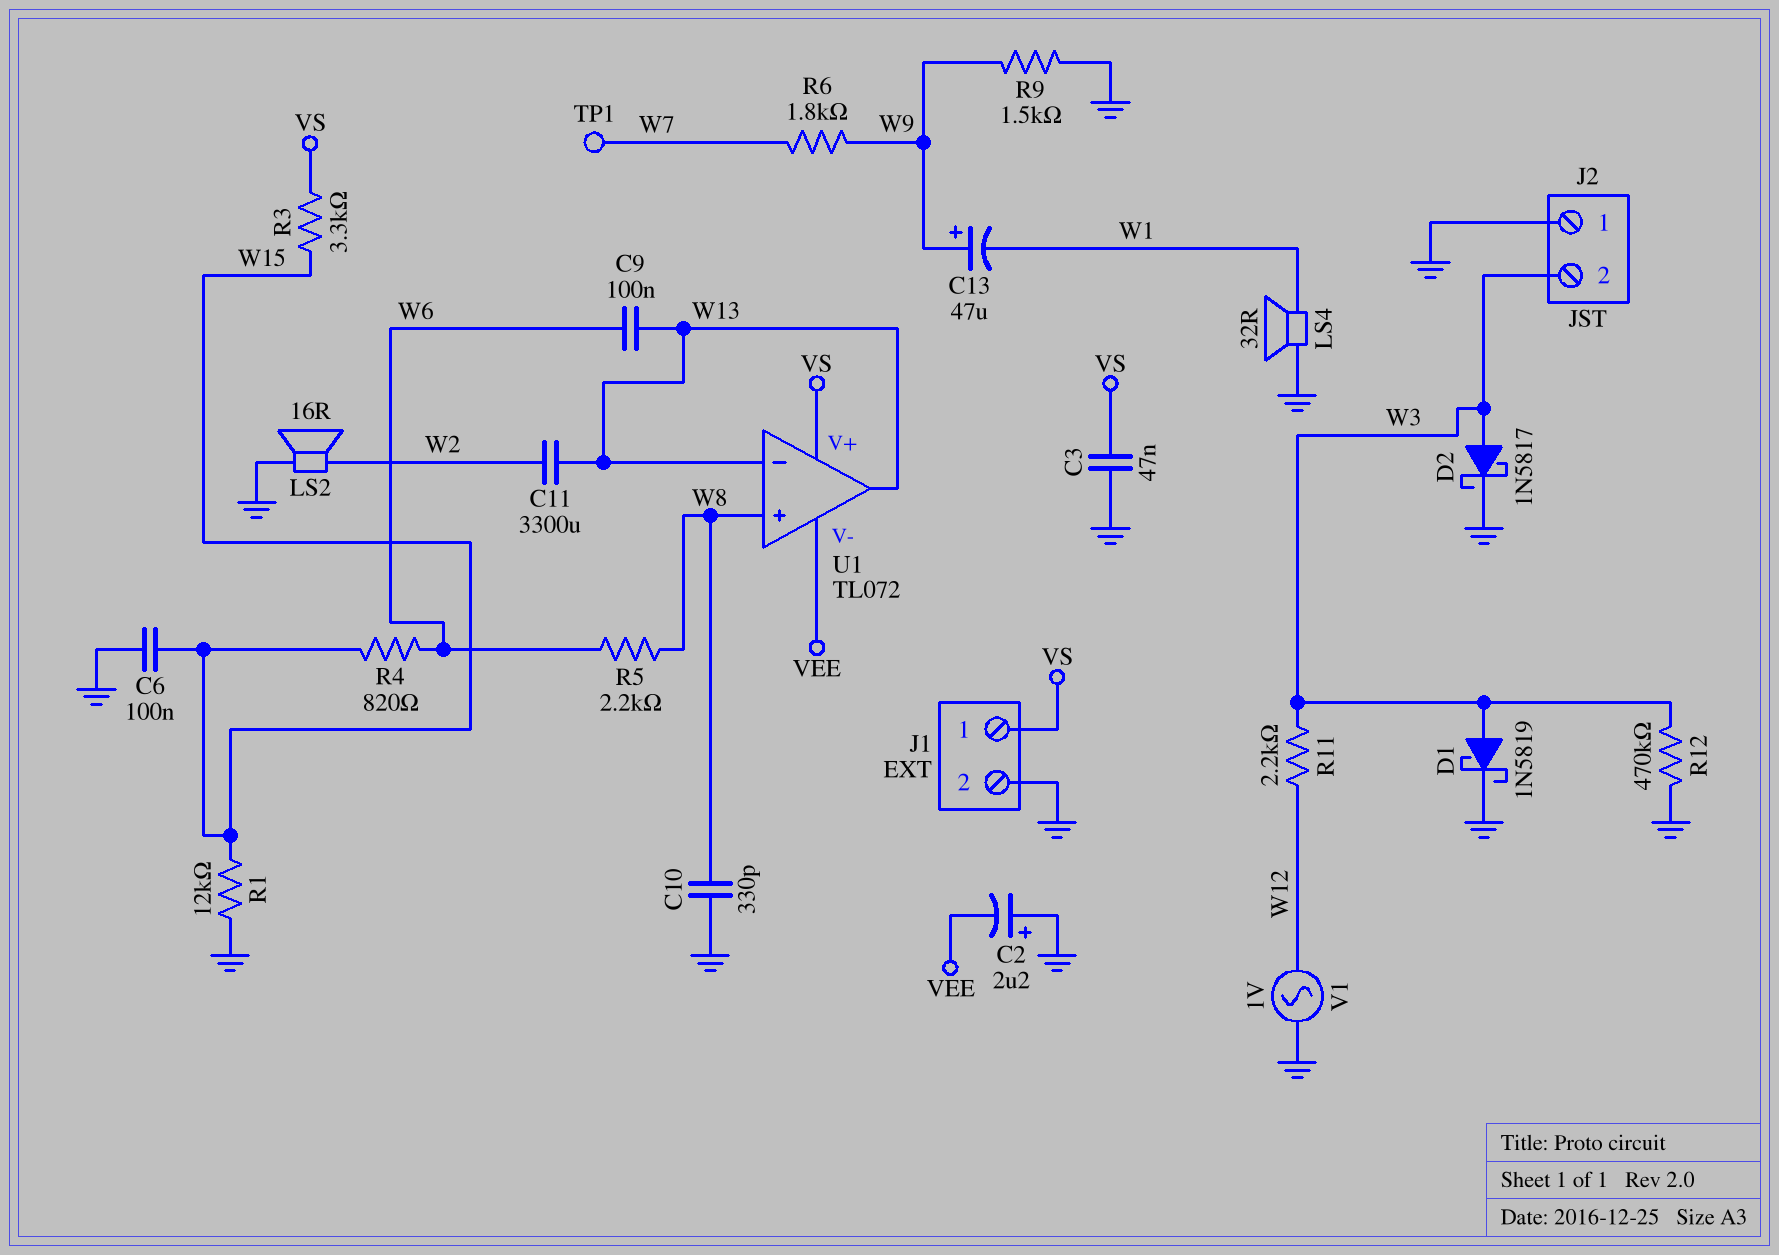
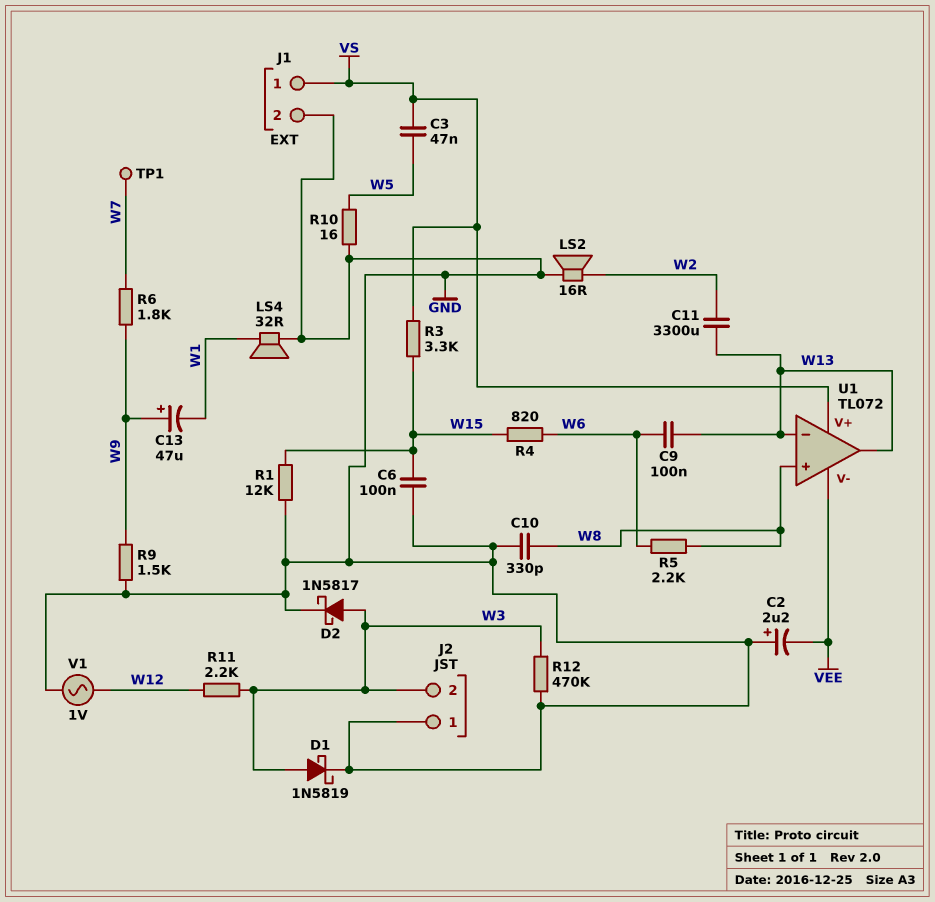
C3: 47nF (GND, VS) -> 47nF (VS, W5)
R10: none -> 16 (GND, W5)

